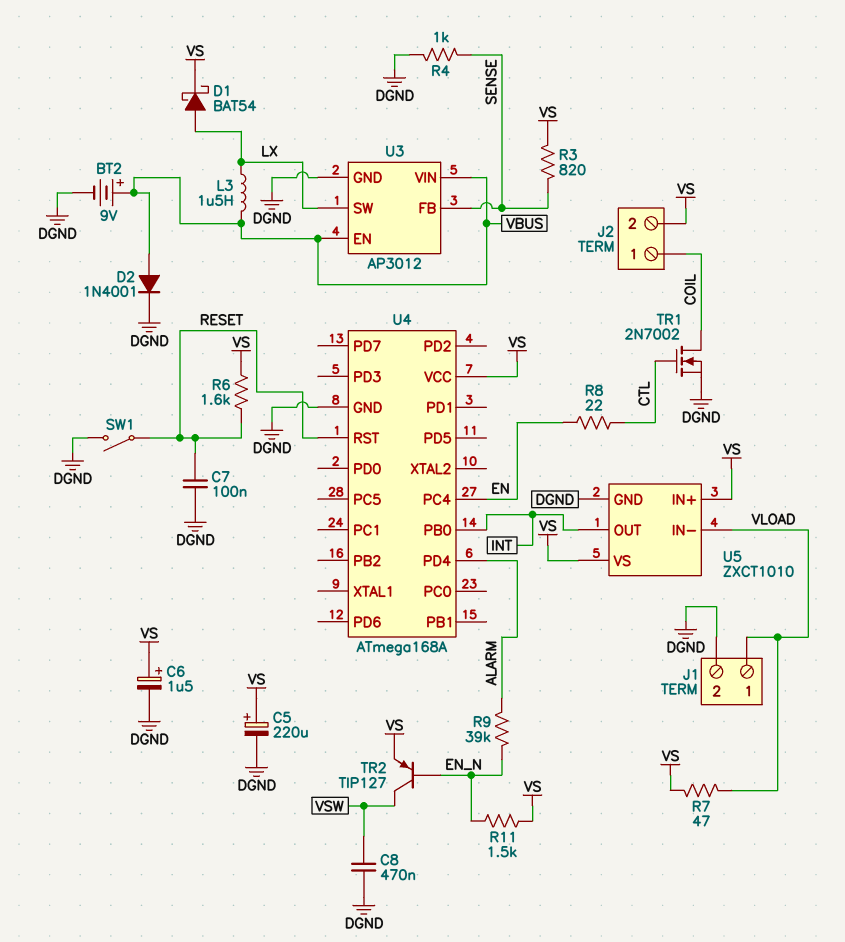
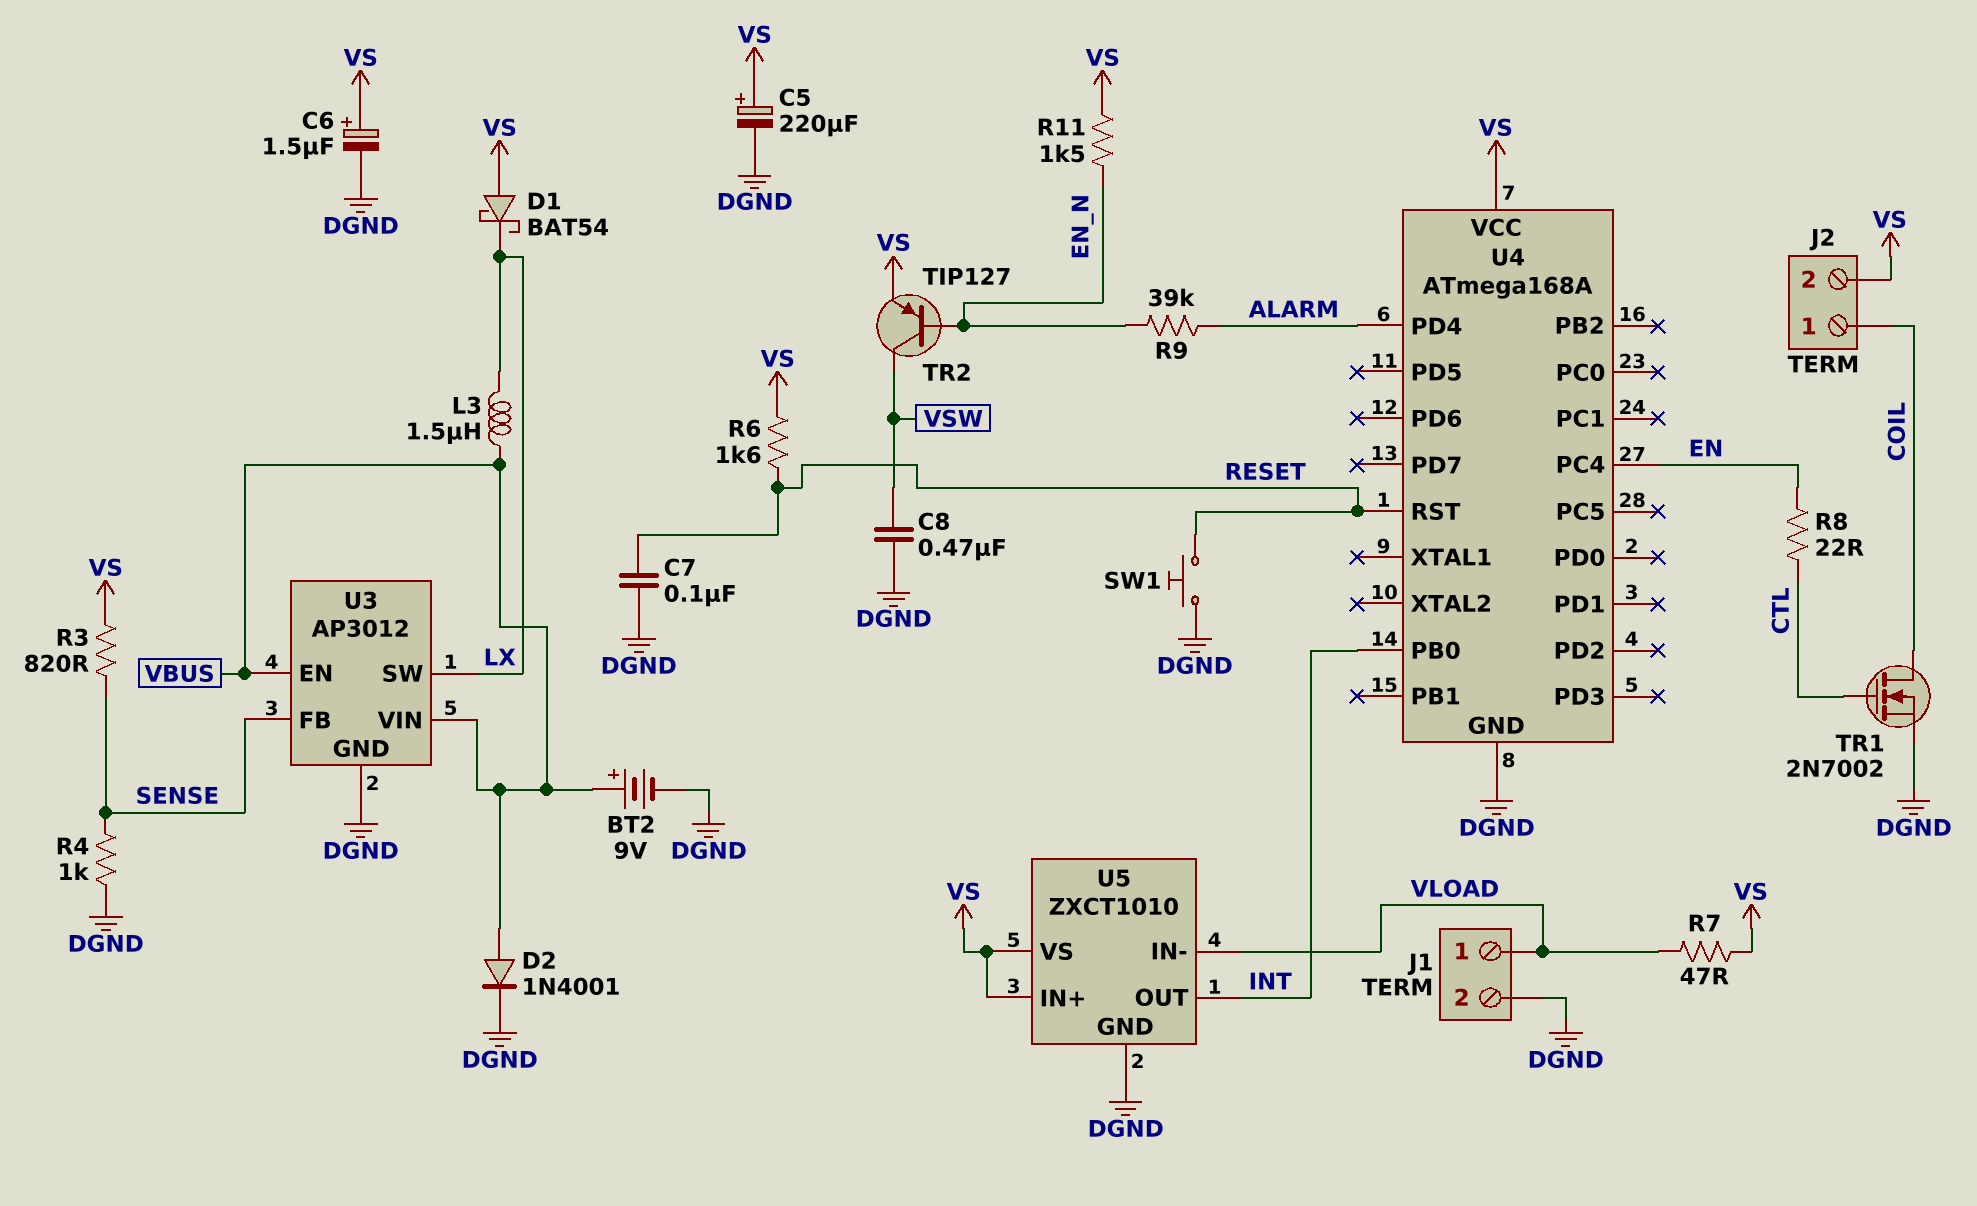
D1: schottky BAT54 (A LX, K VS) -> schottky BAT54 (A VS, K LX)
SW1: switch (DGND, RESET) -> button (DGND, RESET)

